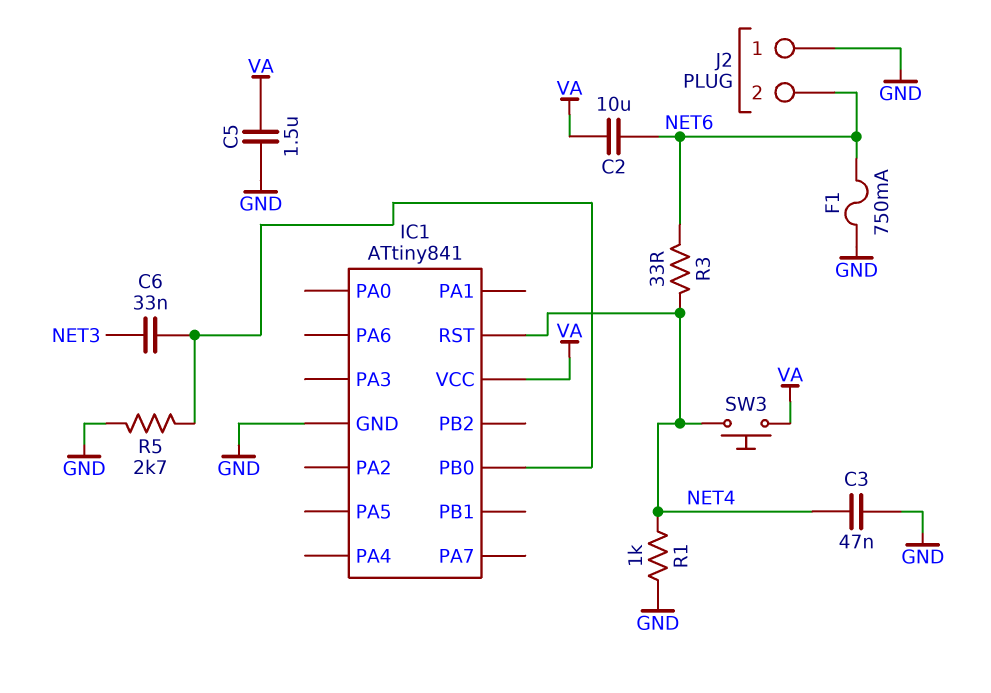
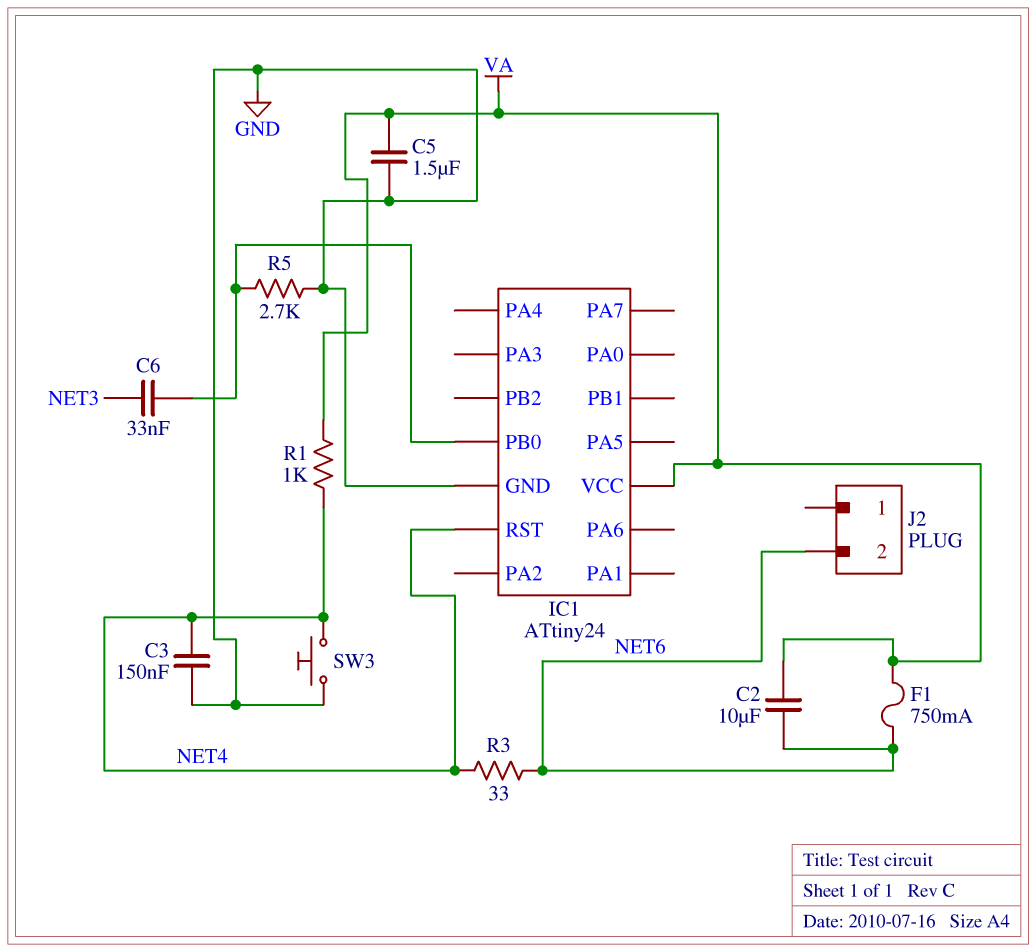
C3: 47nF (GND, NET4) -> 150nF (GND, NET4)
F1: 750mA (GND, NET6) -> 750mA (NET6, VA)
IC1: ATtiny841 -> ATtiny24
J2 pin 1: GND -> none
R1: 1k (GND, NET4) -> 1k (NET4, VA)
SW3: button (NET4, VA) -> button (GND, NET4)

